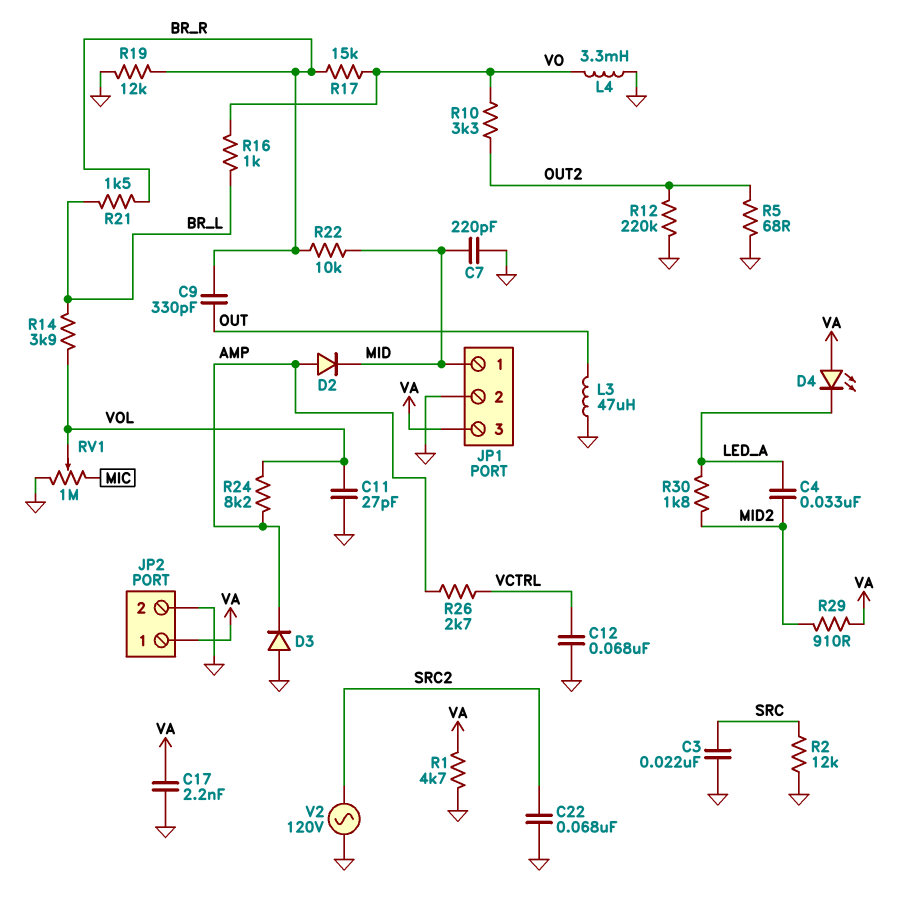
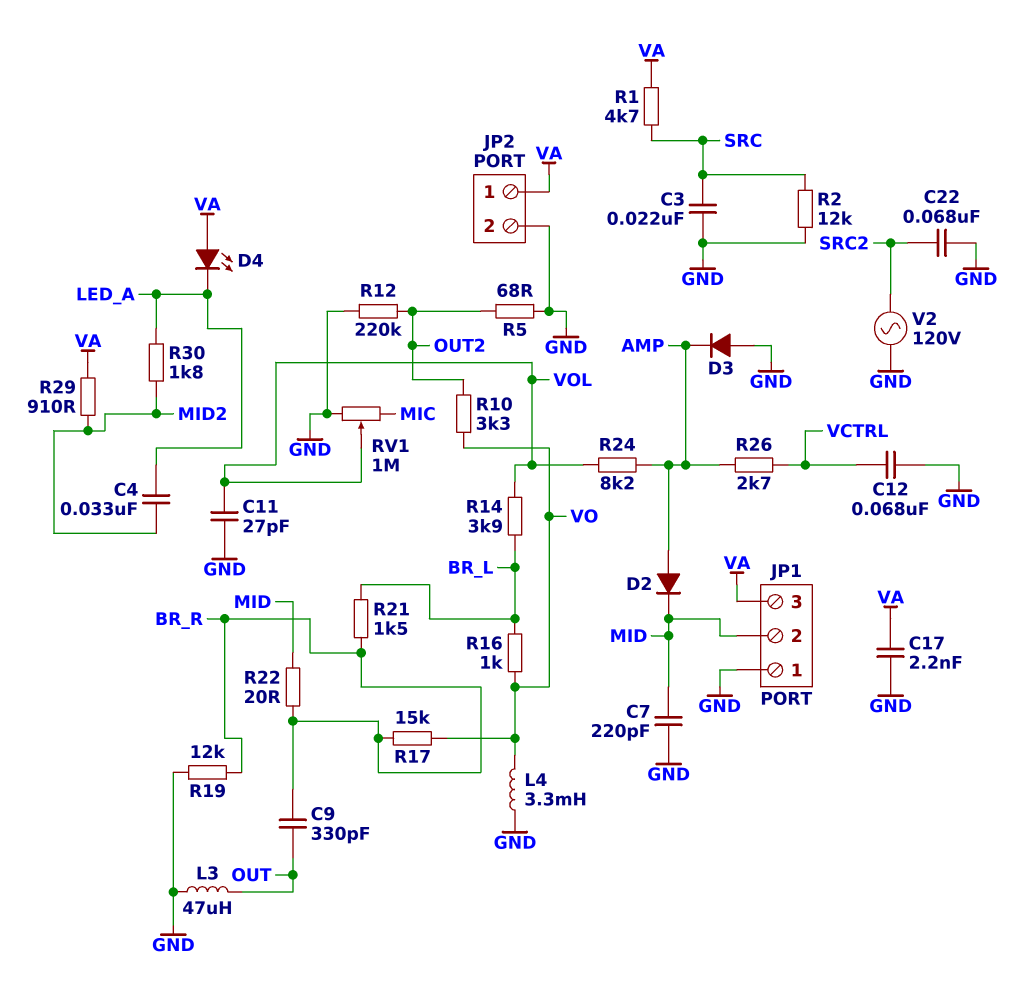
JP1 pin 1: MID -> GND
JP1 pin 2: GND -> MID
R1: 4.7k (GND, VA) -> 4.7k (SRC, VA)
R22: 10k (BR_R, MID) -> 20 (BR_R, MID)

